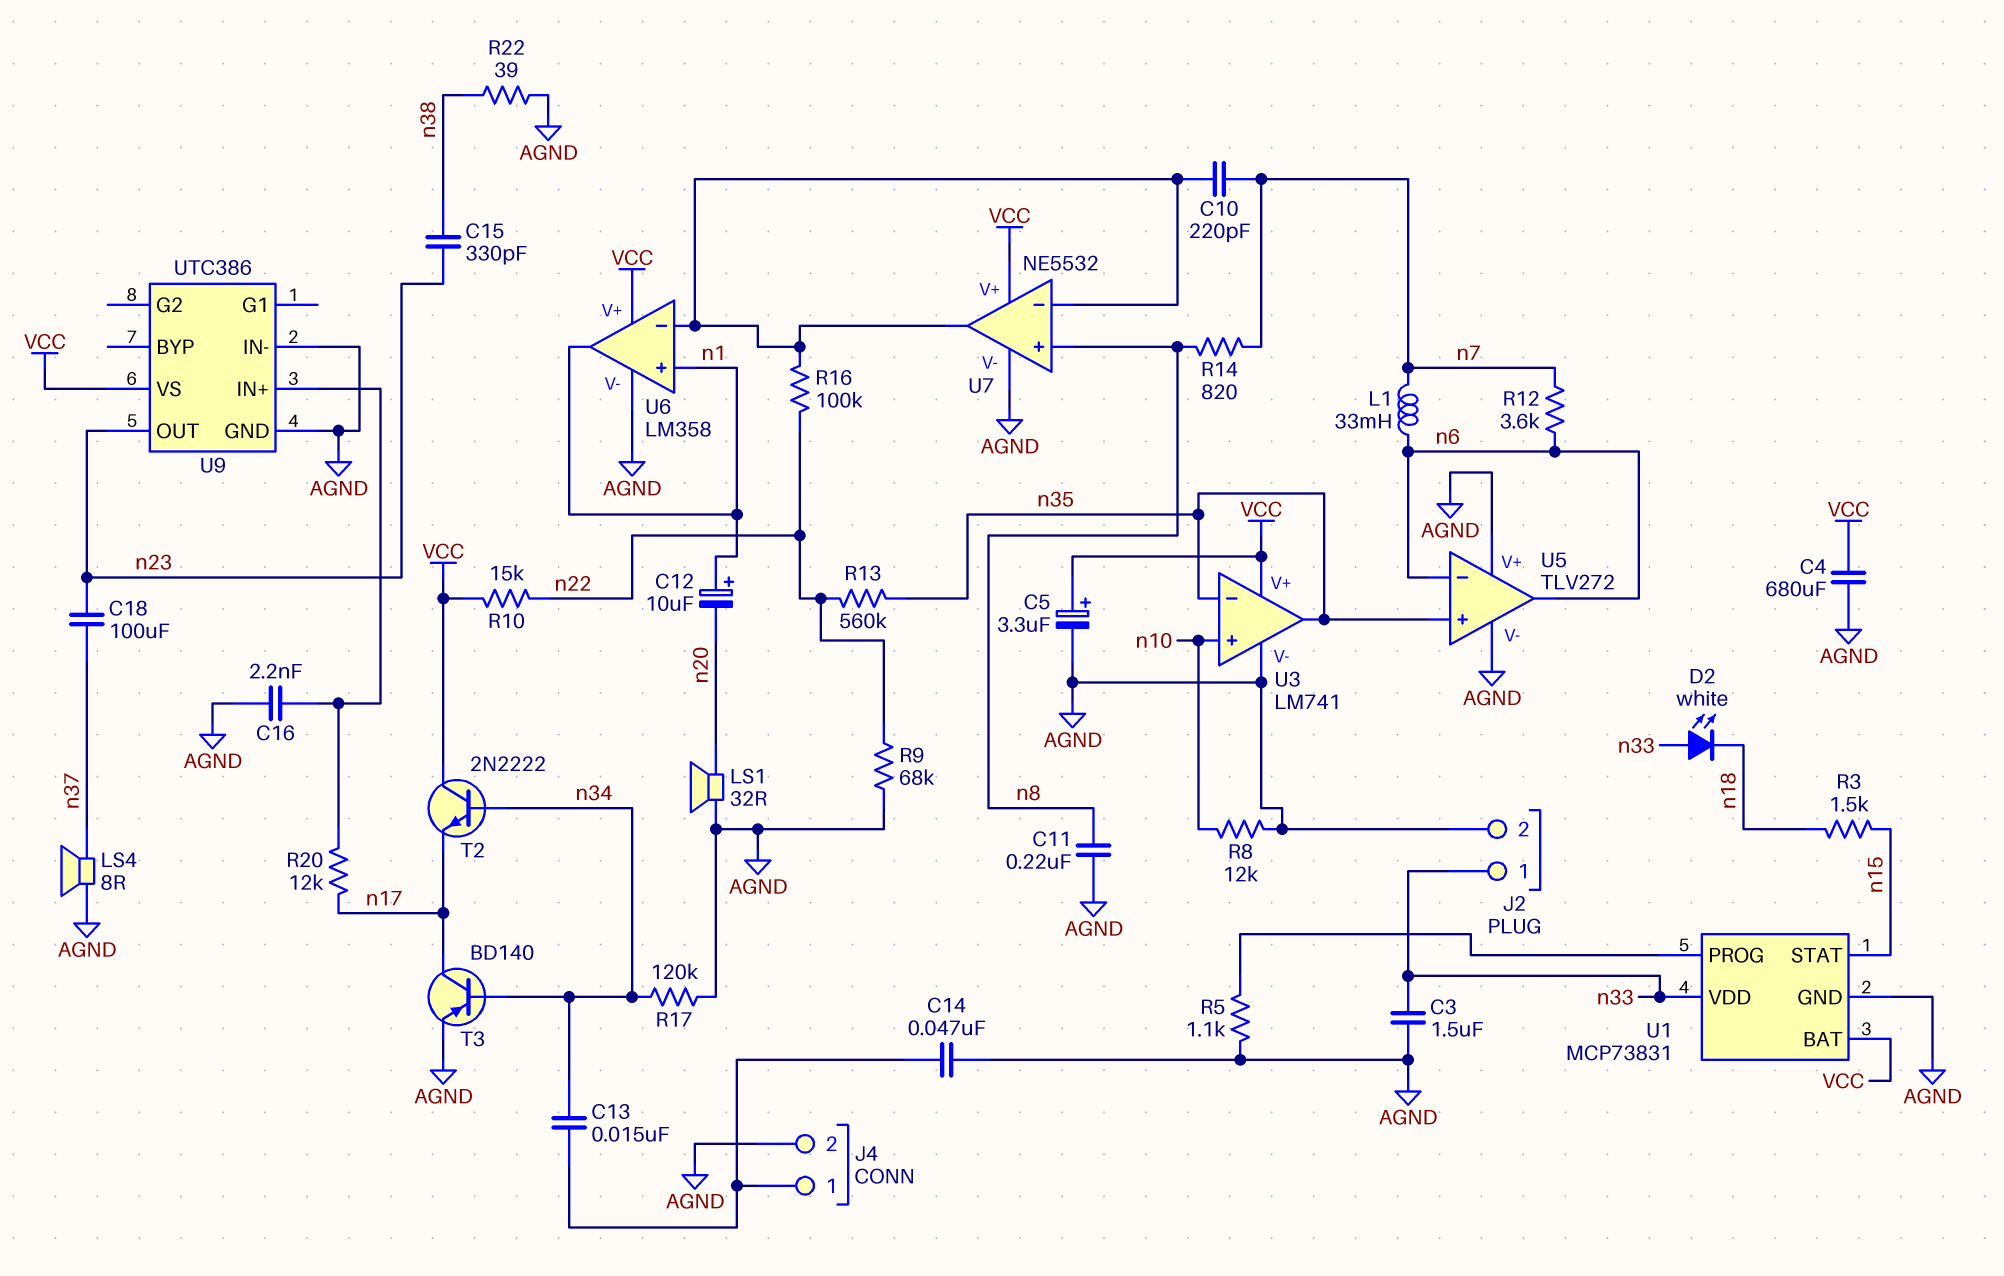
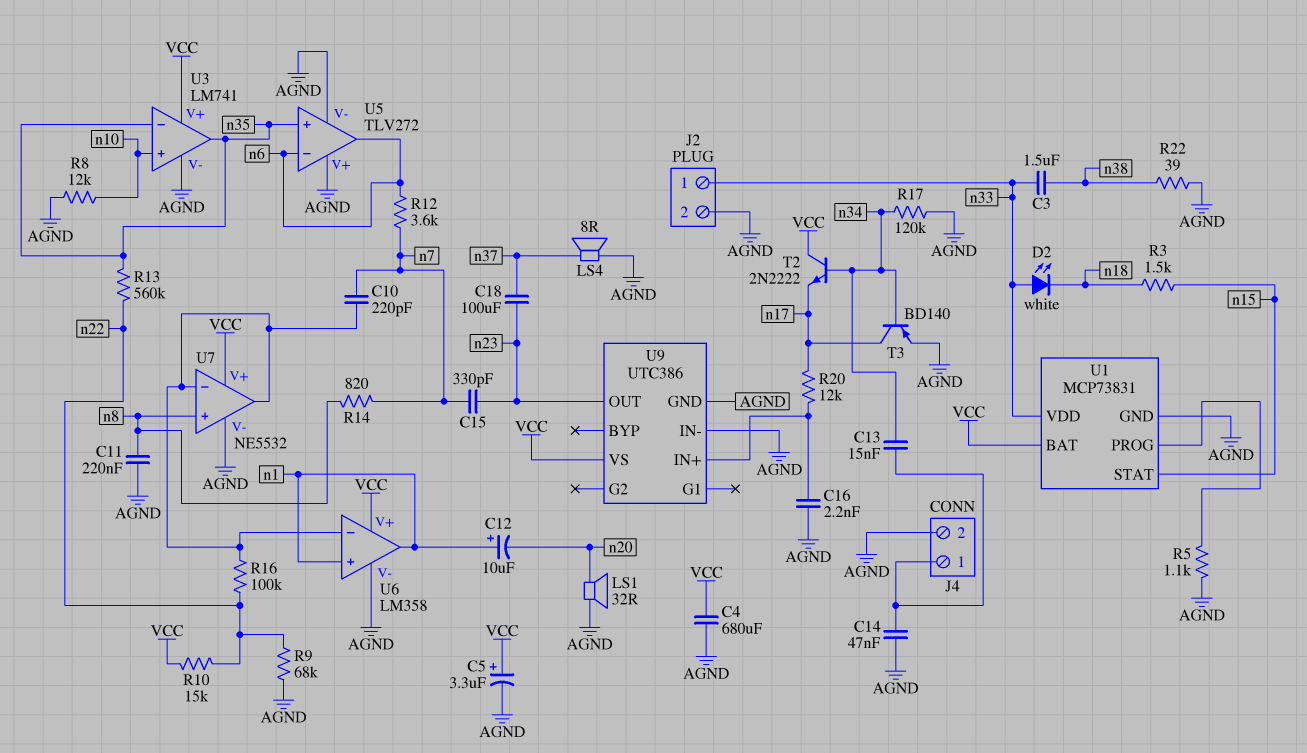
C3: 1.5uF (AGND, n33) -> 1.5uF (n33, n38)
C15: 330pF (n23, n38) -> 330pF (n7, n23)
L1: 33mH (n6, n7) -> none

